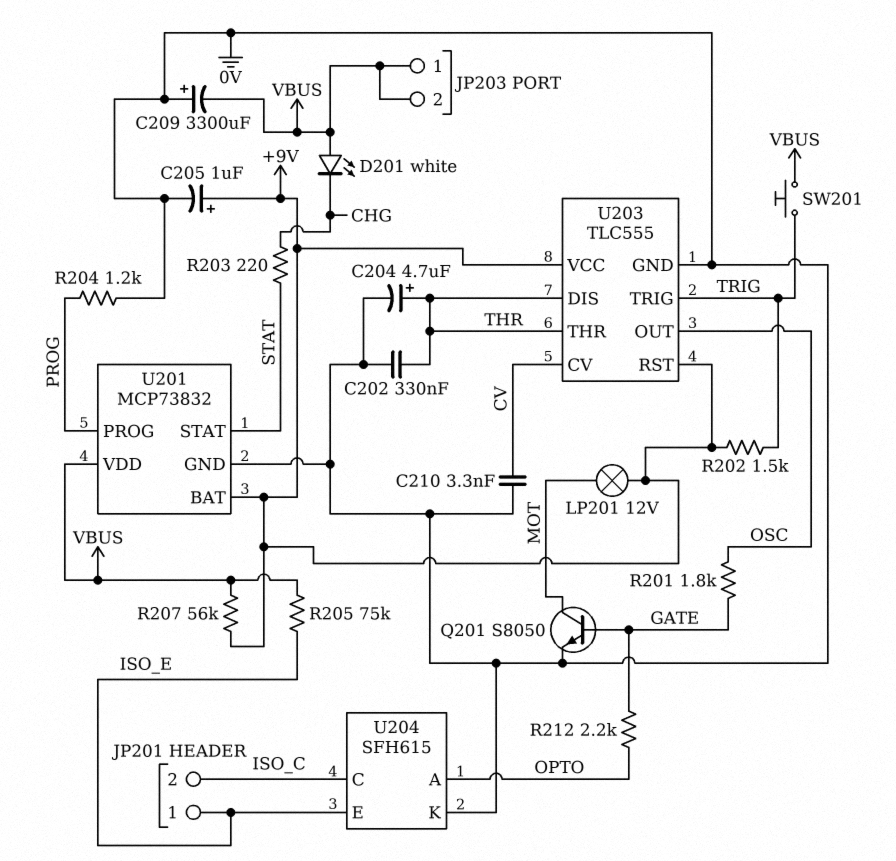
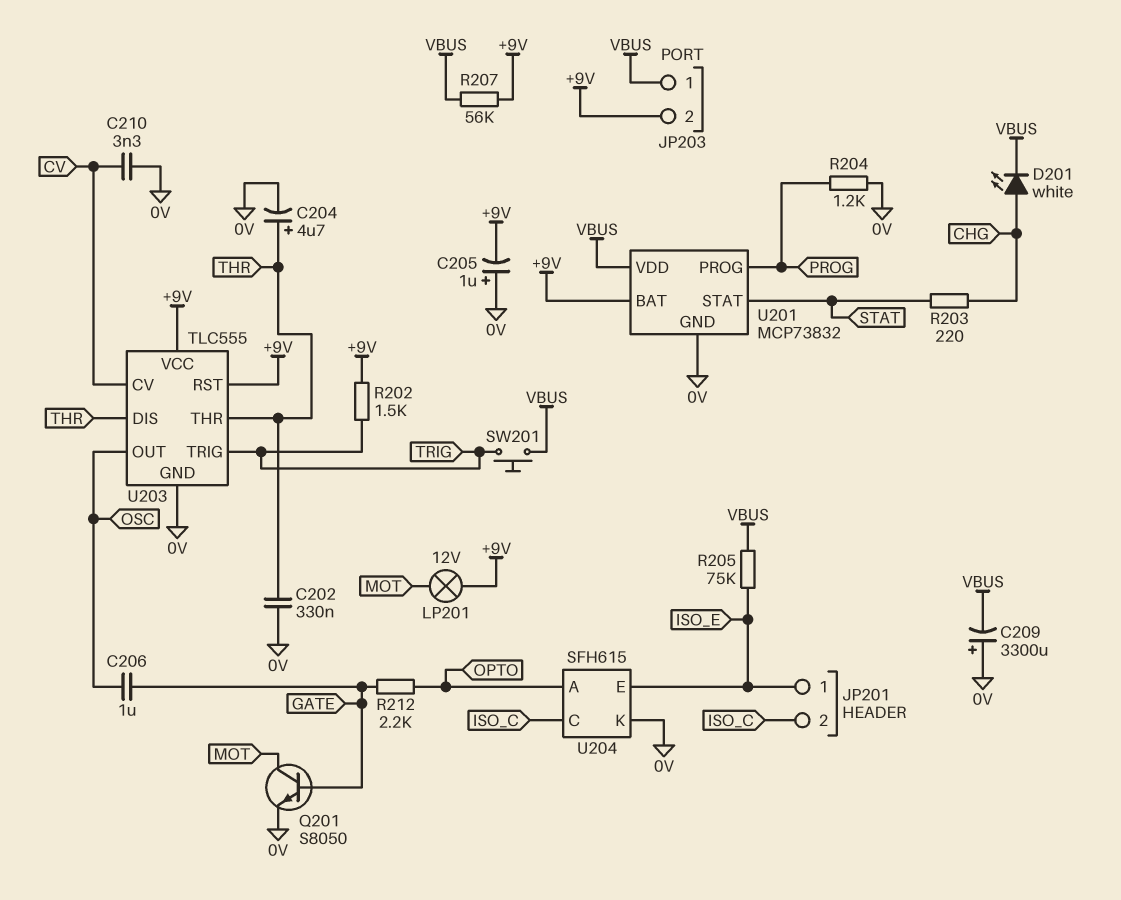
C205: 1uF (plus +9V, minus 0V) -> 1uF (plus 0V, minus +9V)
C206: none -> 1uF (GATE, OSC)
D201: LED white (A VBUS, K CHG) -> LED white (A CHG, K VBUS)
JP203 pin 2: VBUS -> +9V
R201: 1.8k (GATE, OSC) -> none

